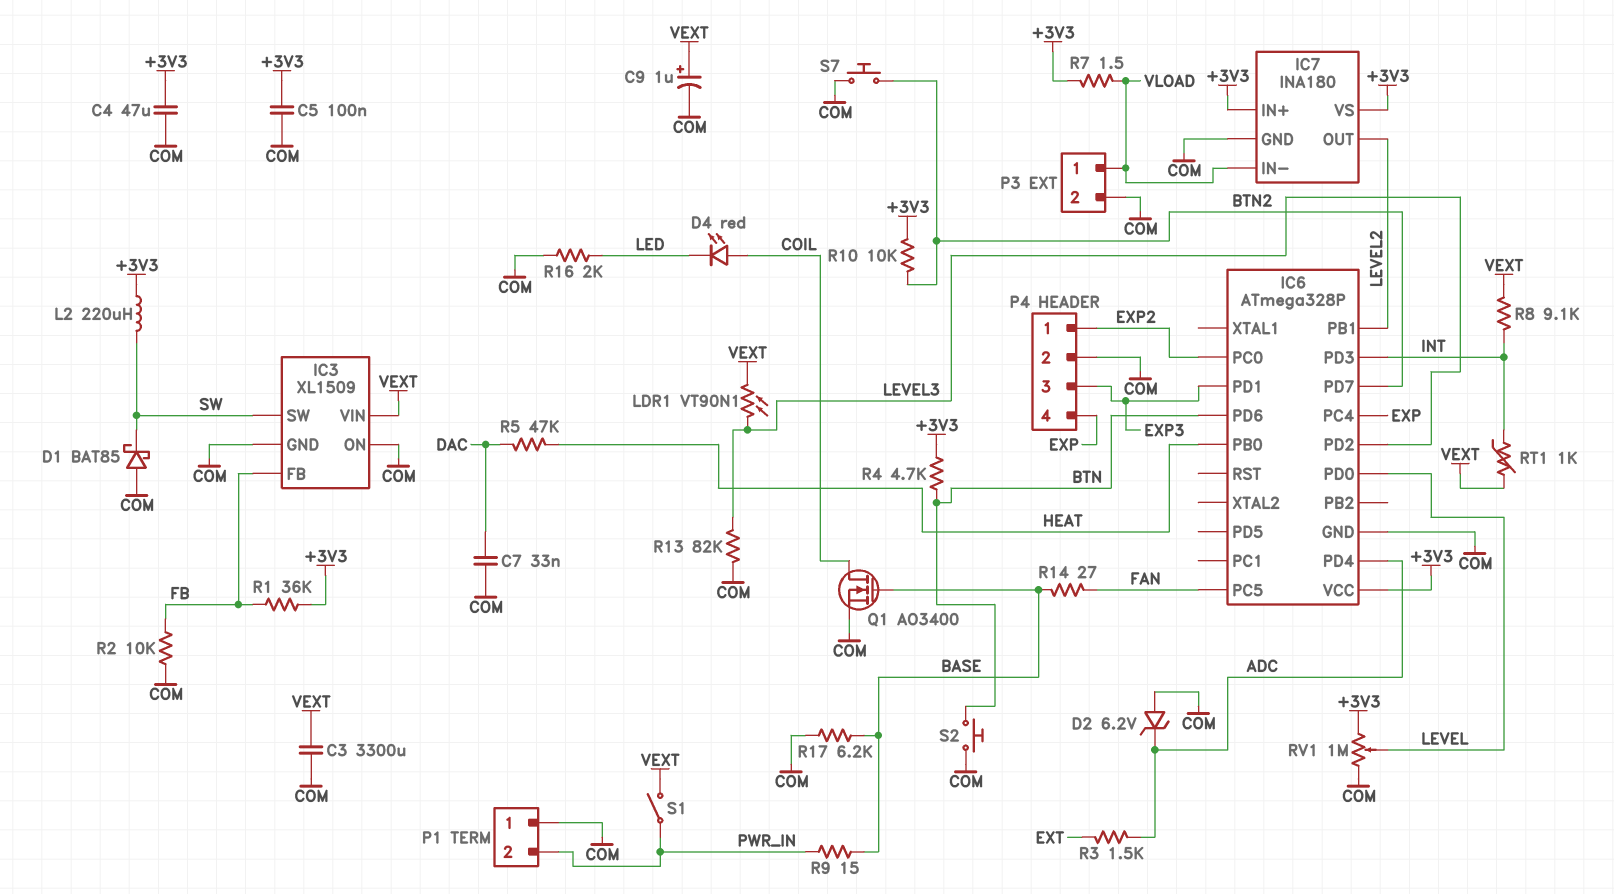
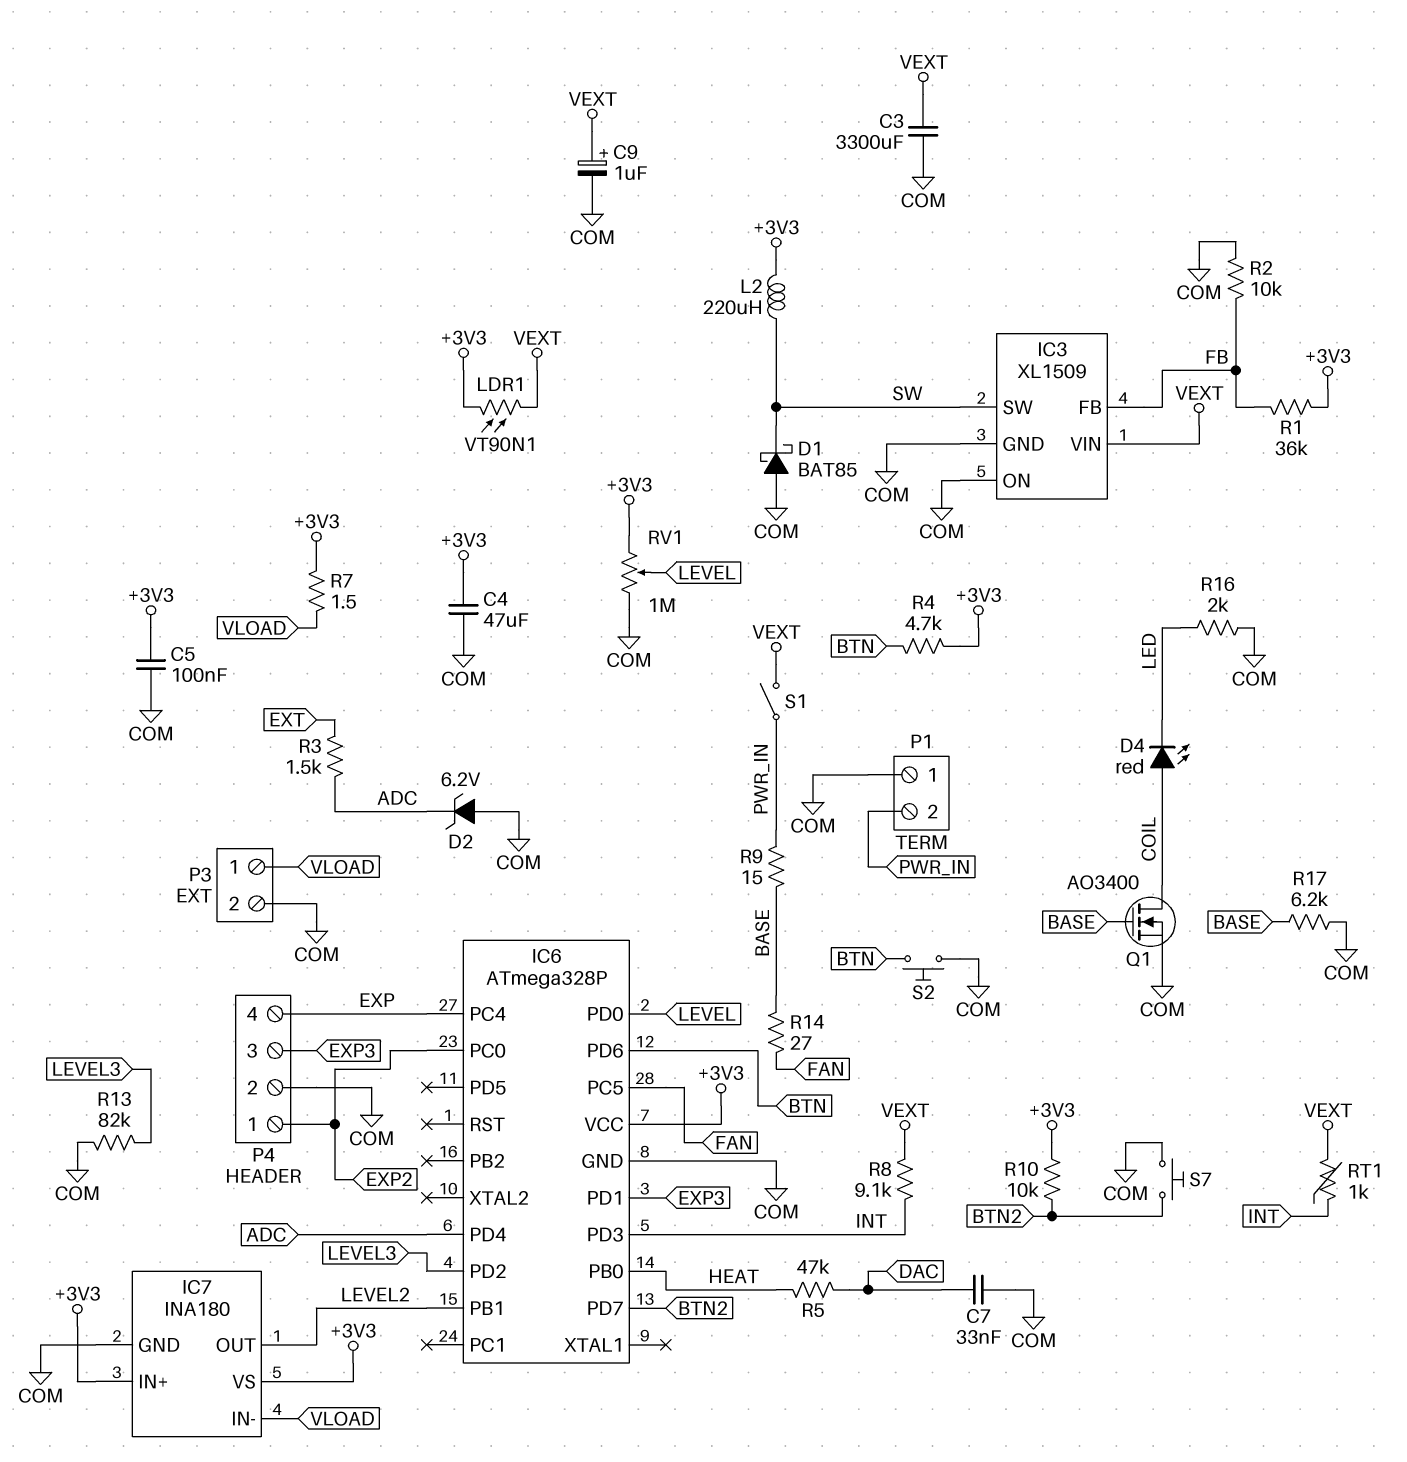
LDR1: VT90N1 (LEVEL3, VEXT) -> VT90N1 (+3V3, VEXT)

